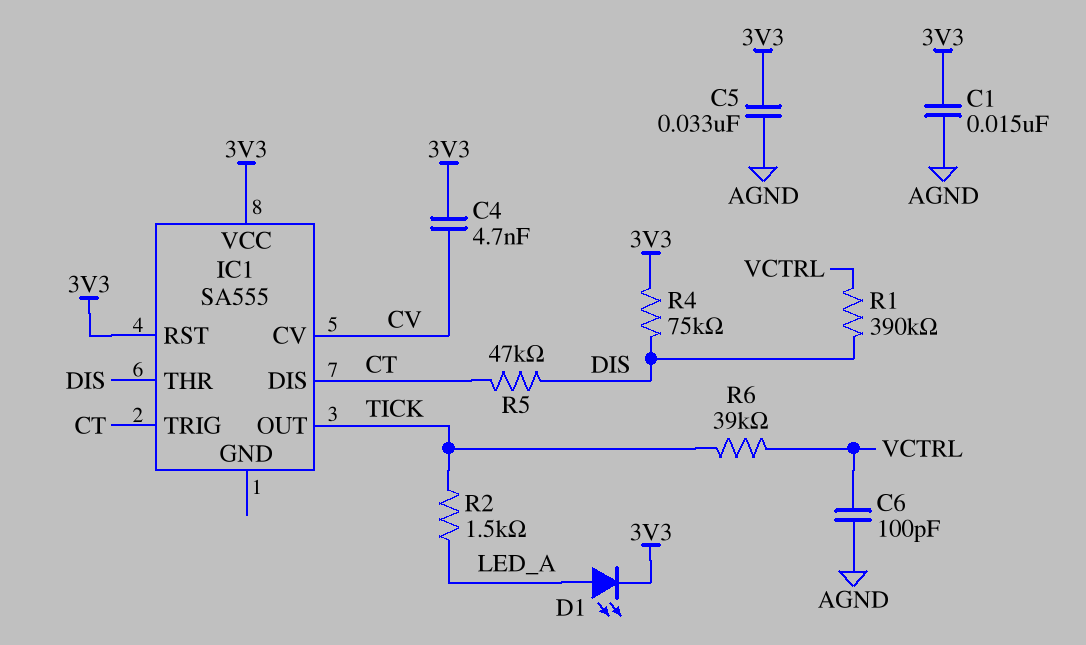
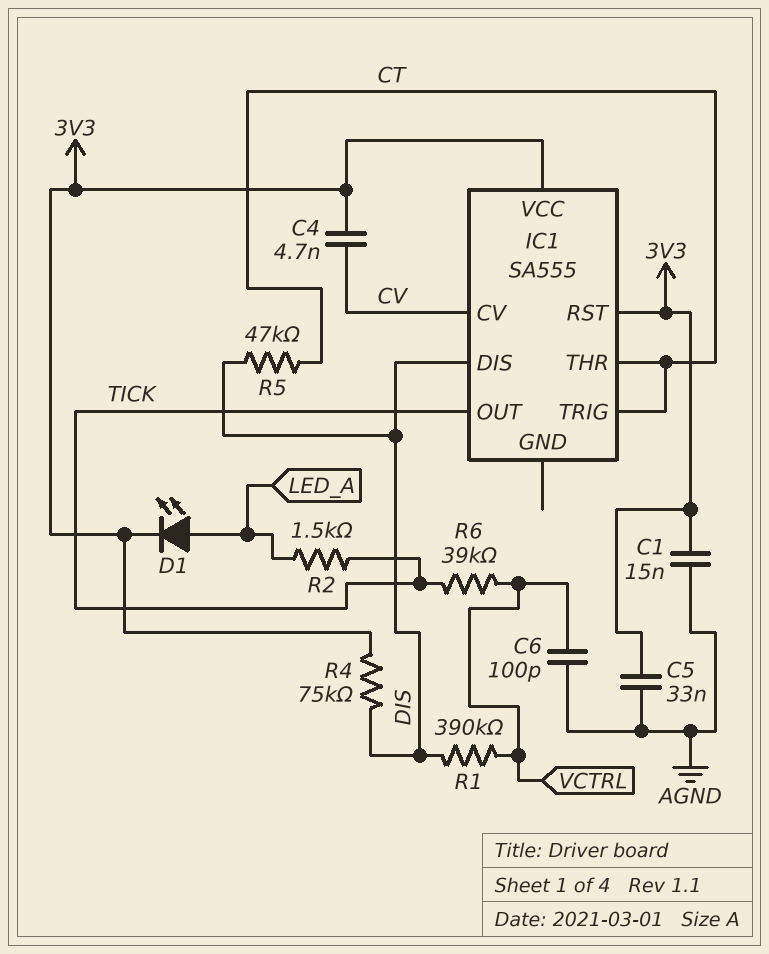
IC1 pin DIS: CT -> DIS
IC1 pin THR: DIS -> CT

